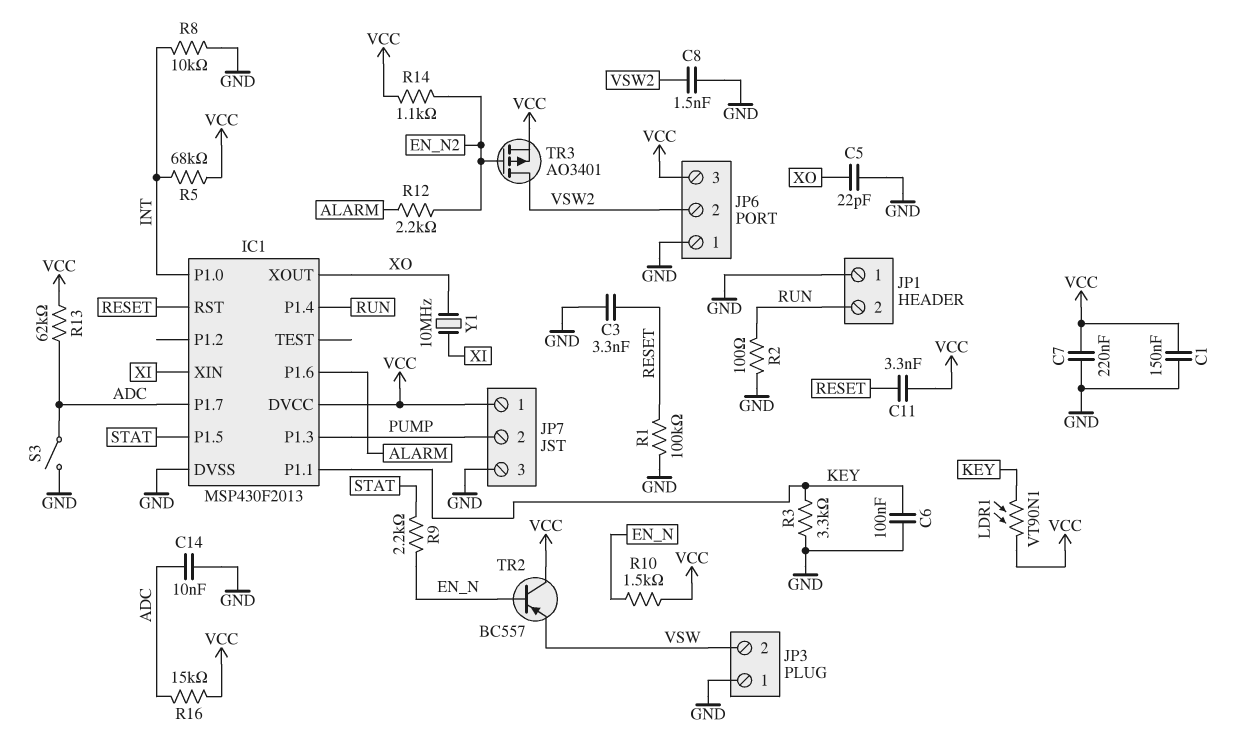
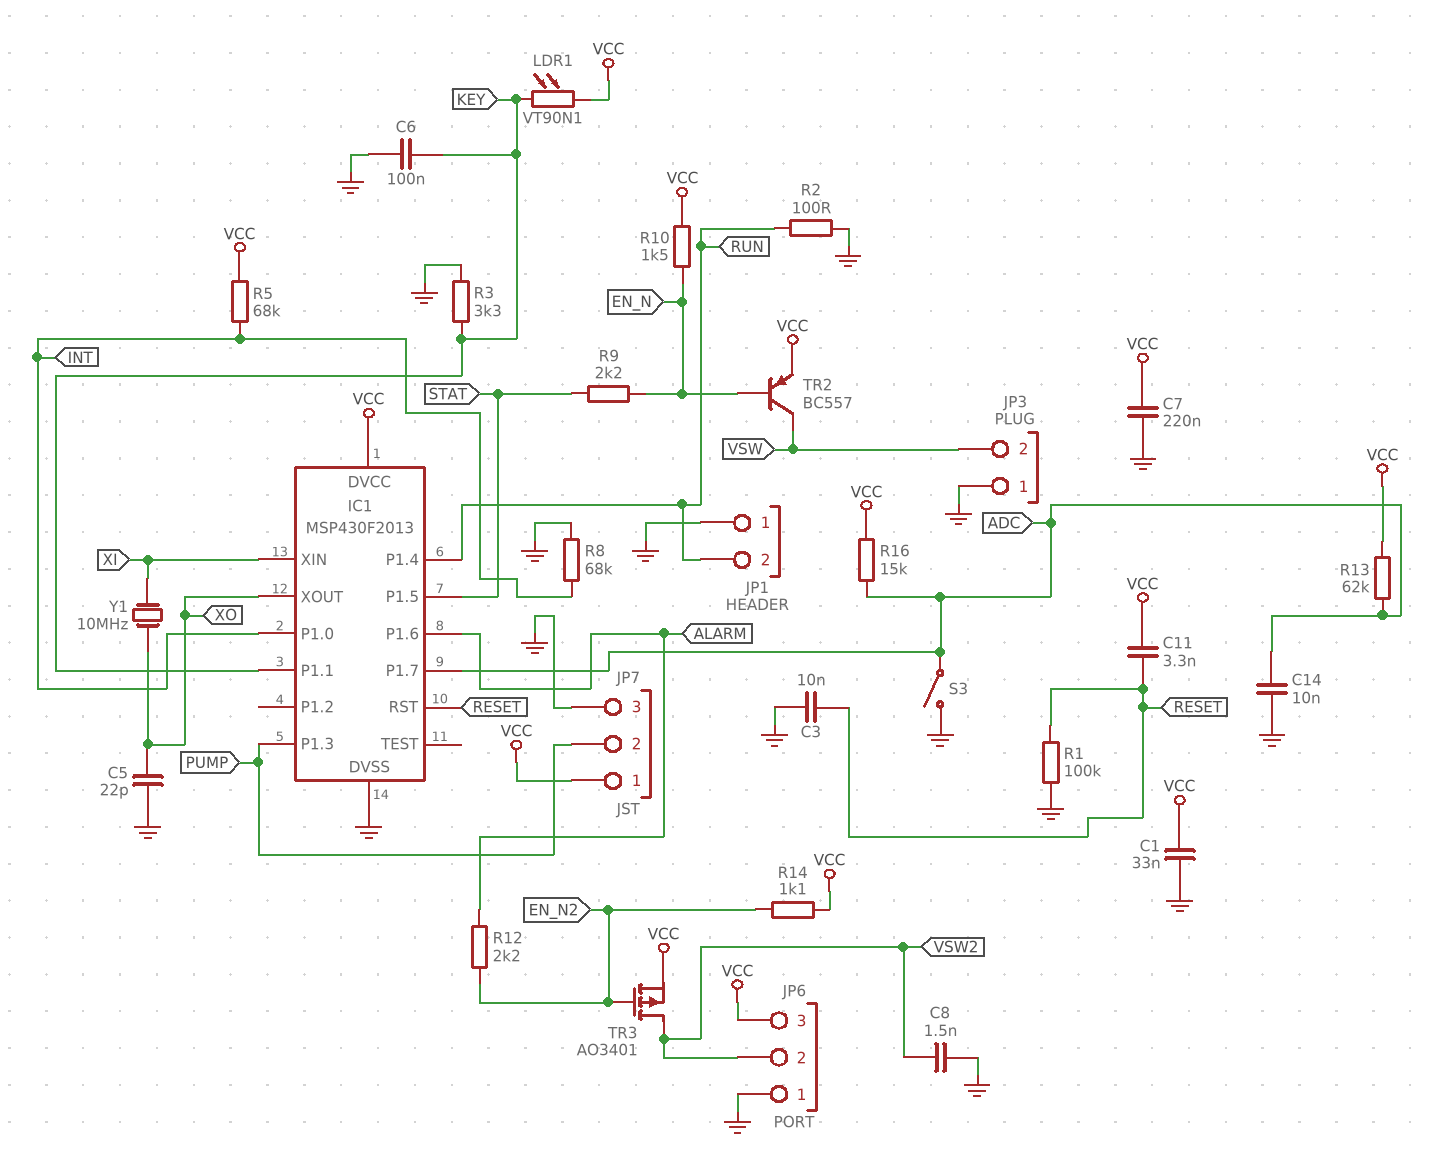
C1: 150nF (GND, VCC) -> 33nF (GND, VCC)
C3: 3.3nF (GND, RESET) -> 10nF (GND, RESET)
R8: 10k (GND, INT) -> 68k (GND, INT)
TR2: PNP BC557 (B EN_N, C VCC, E VSW) -> PNP BC557 (B EN_N, C VSW, E VCC)

